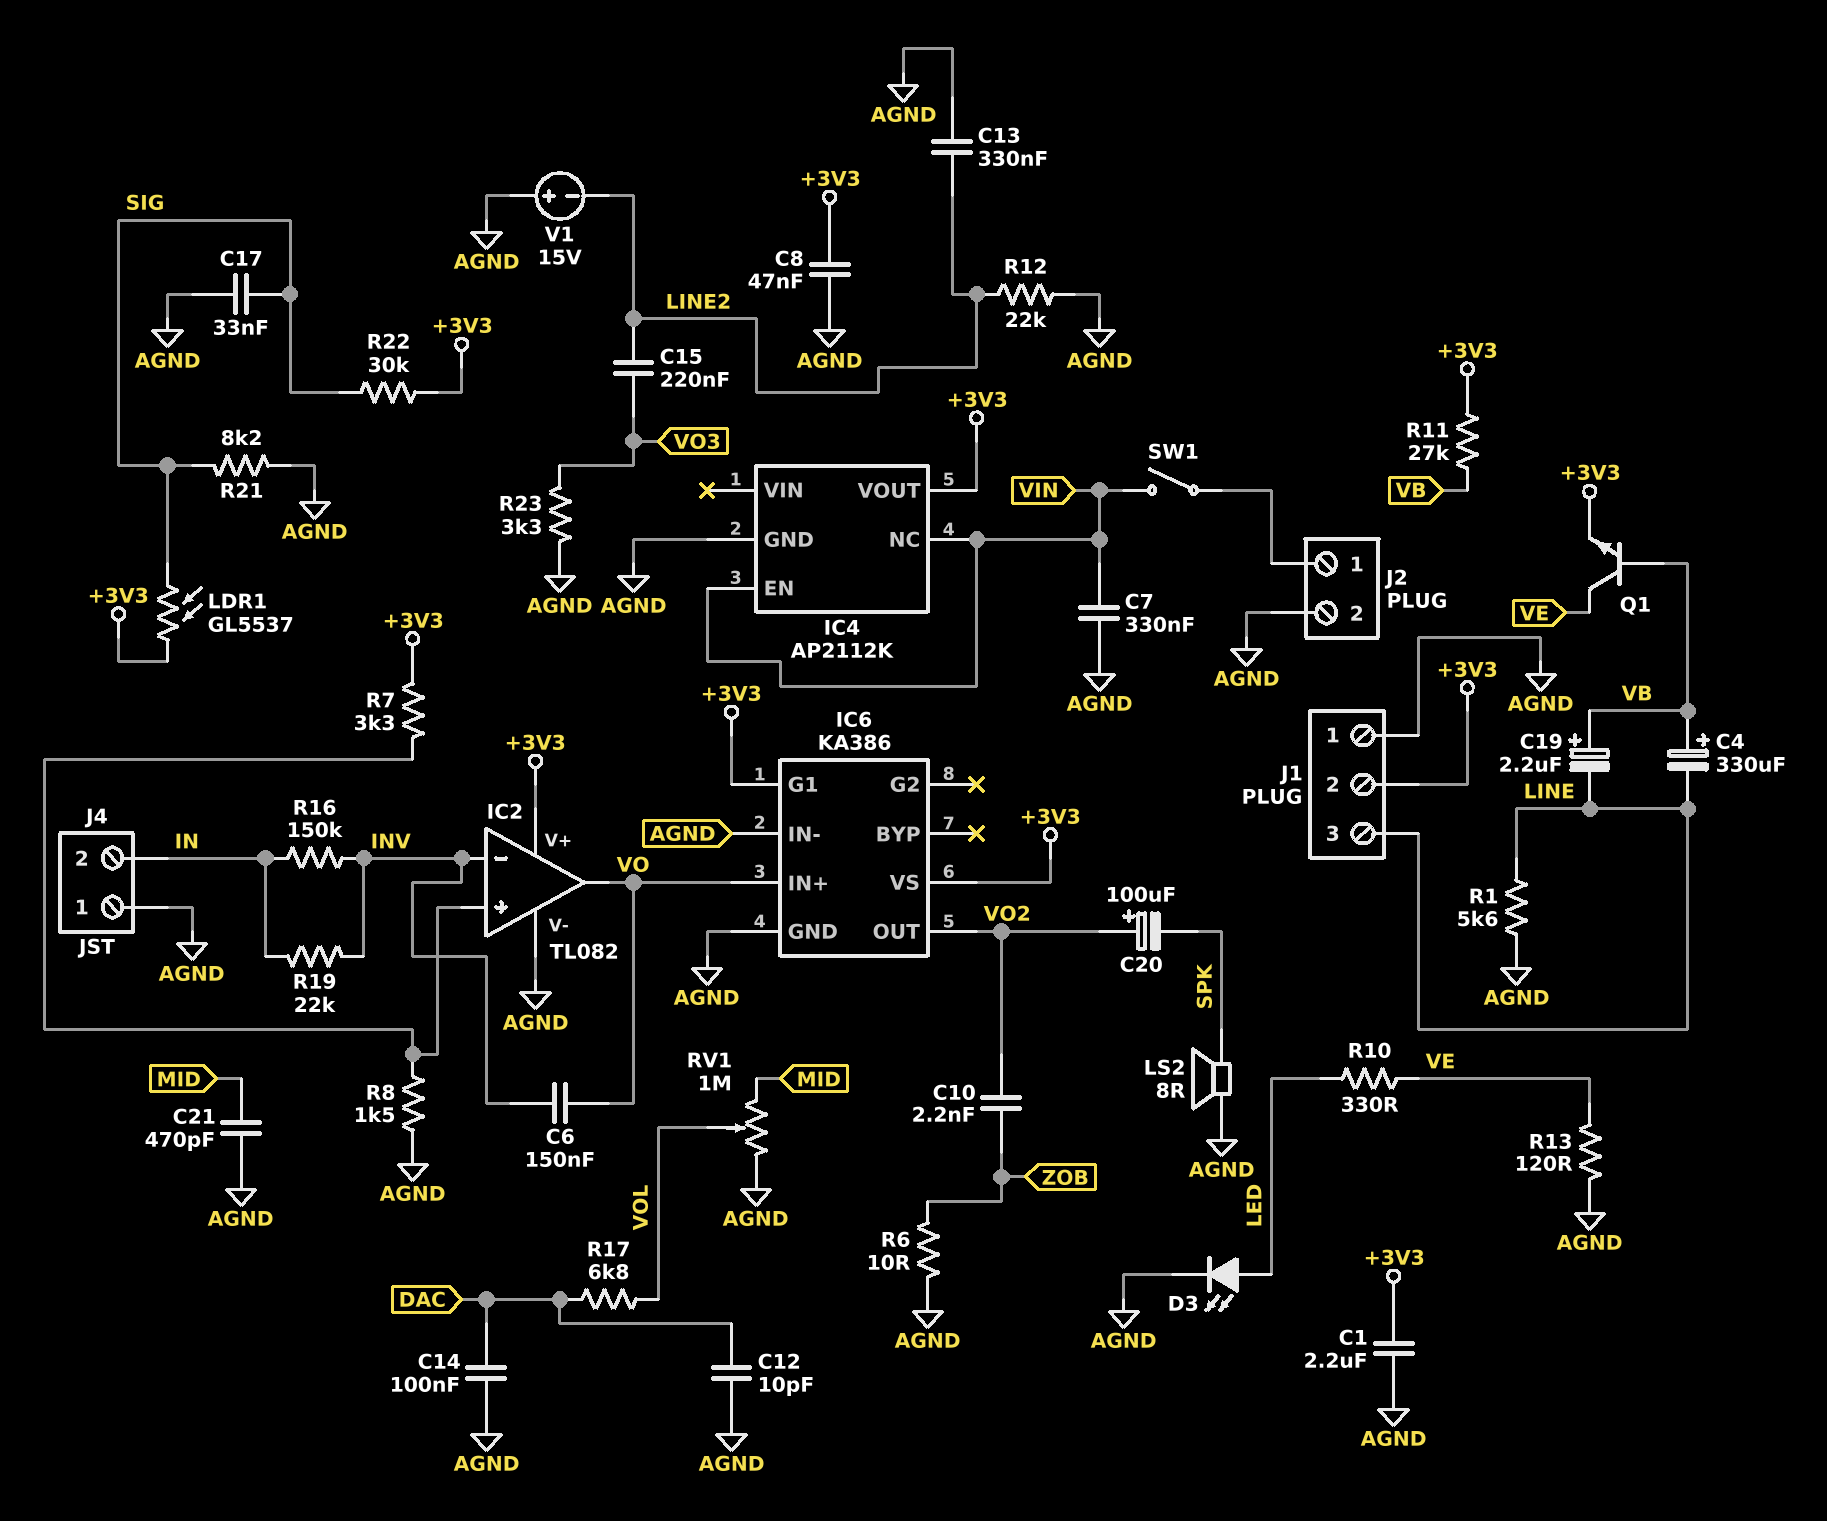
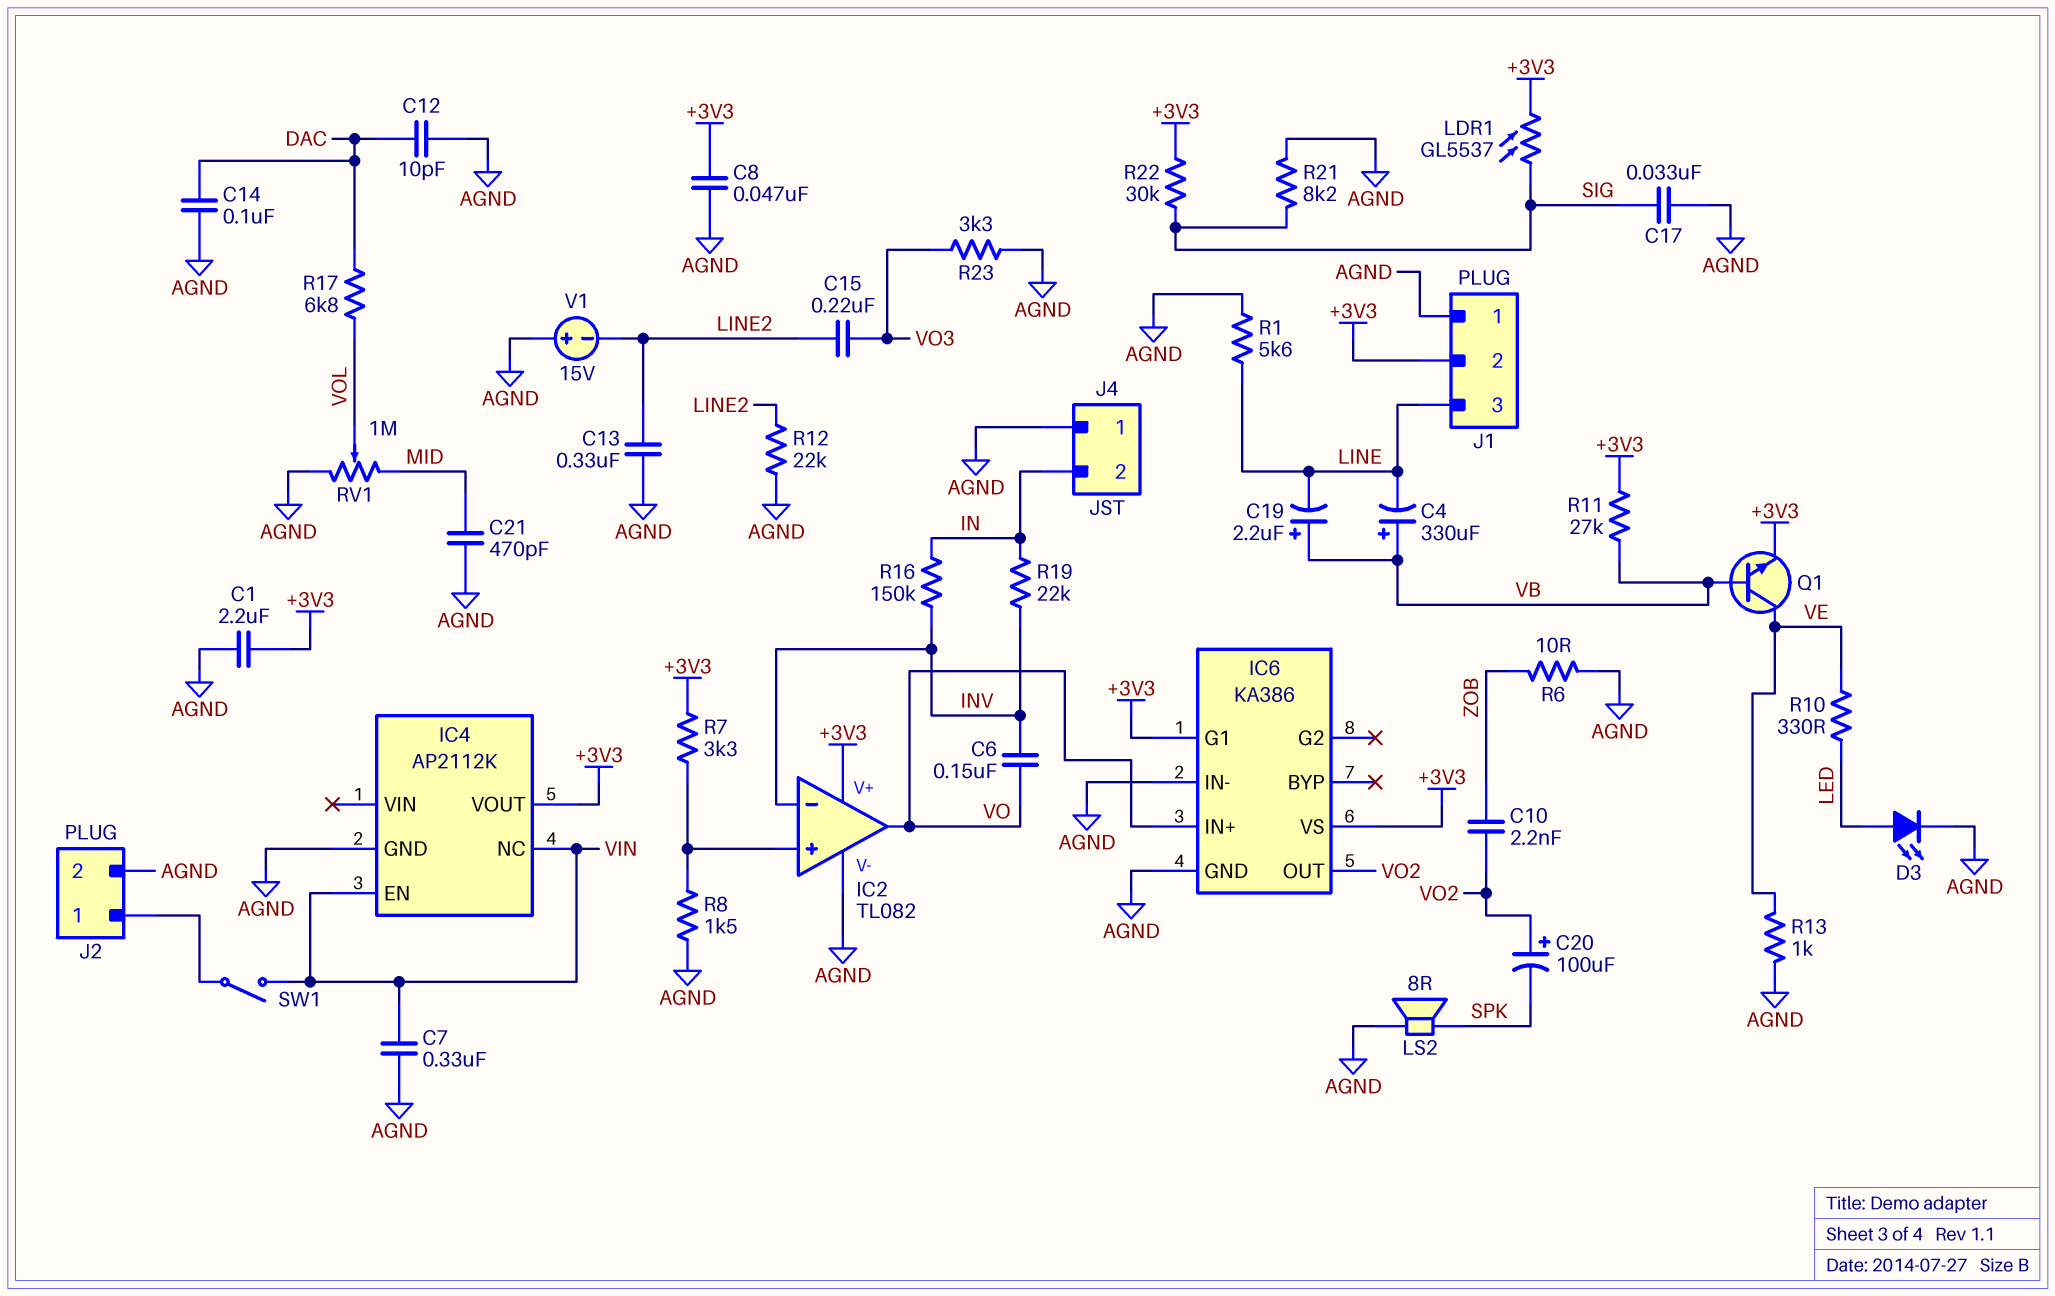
R13: 120 (AGND, VE) -> 1k (AGND, VE)

